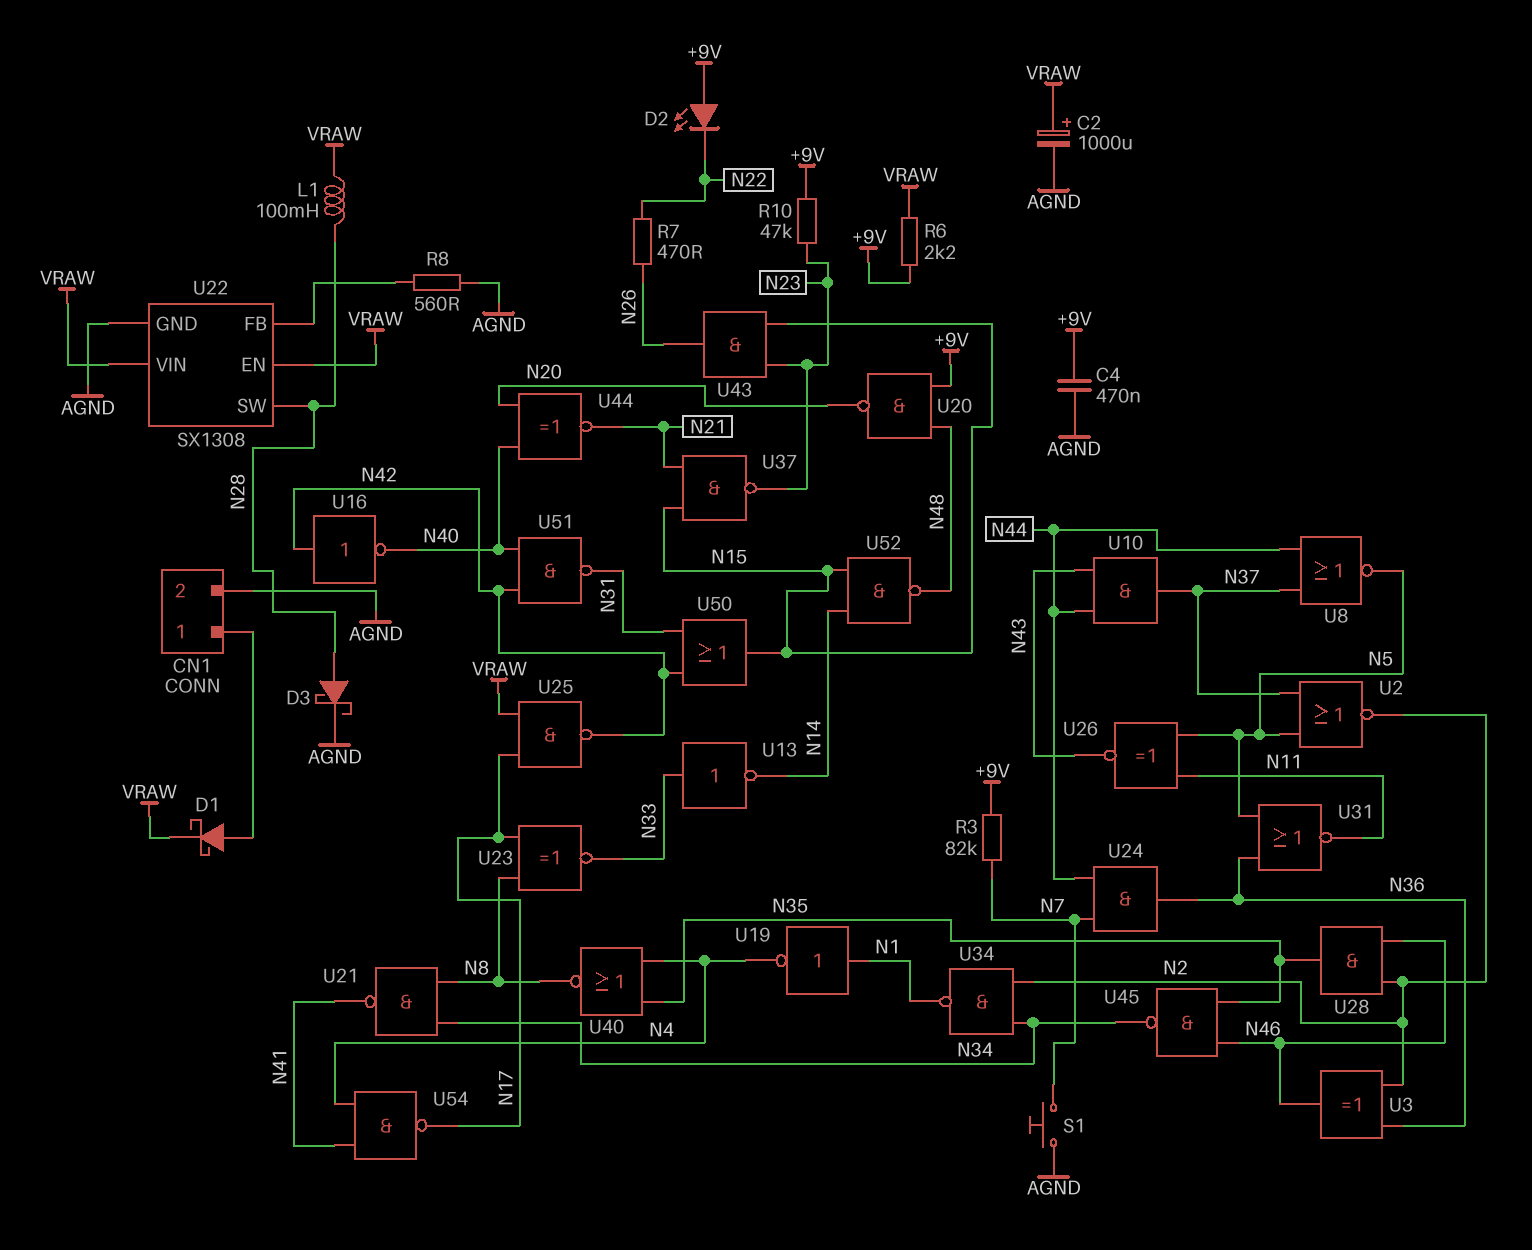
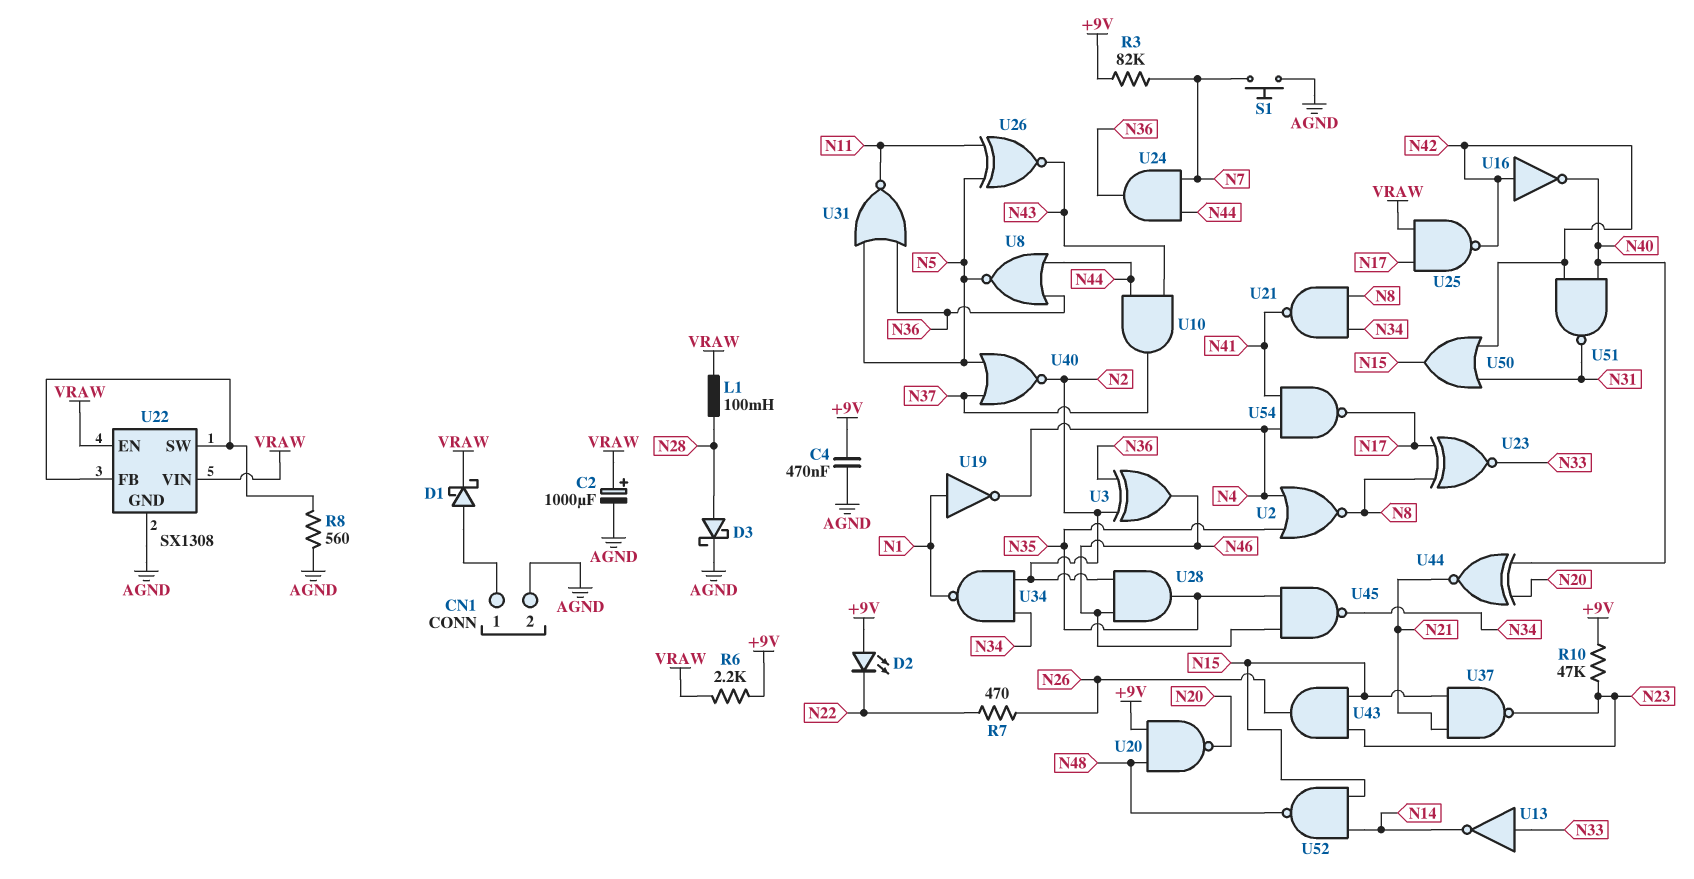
U2: NOR (in N5, in N37, out N2) -> NOR (in N4, in N35, out N8)
U8: NOR (in N37, in N44, out N5) -> NOR (in N36, in N44, out N5)
U22 pin SW: N28 -> U22/FB
U40: NOR (in N4, in N35, out N8) -> NOR (in N5, in N37, out N2)

